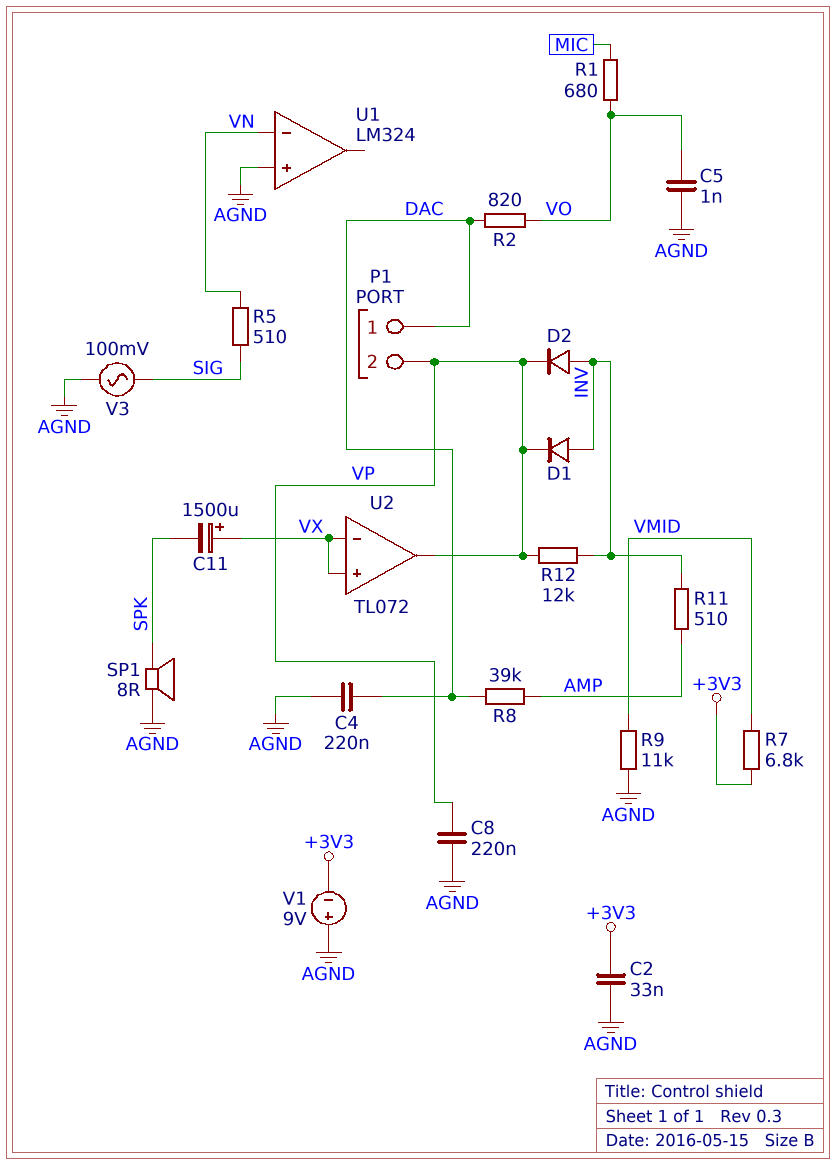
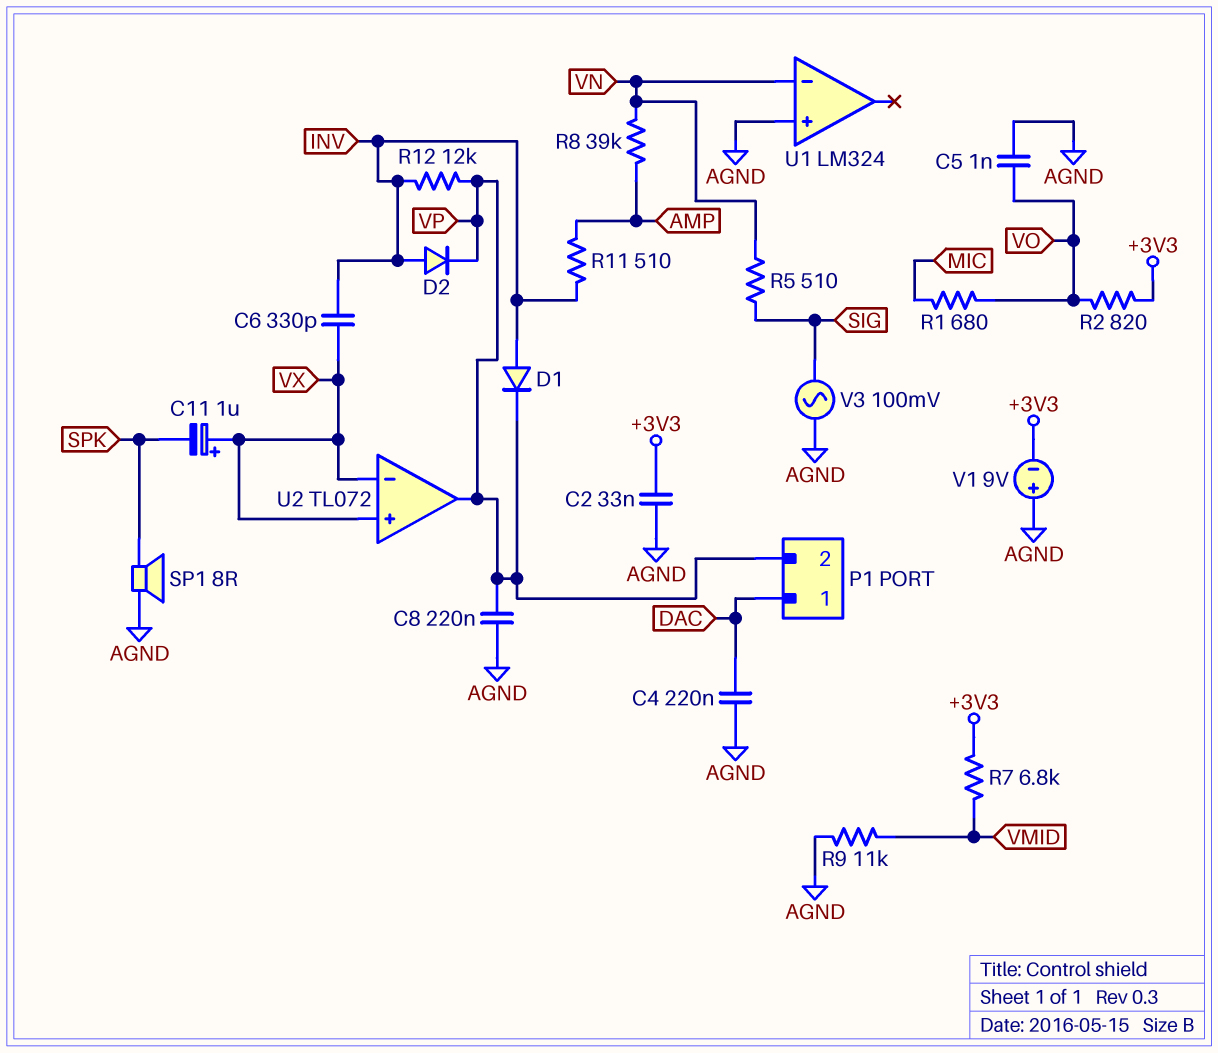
C6: none -> 330pF (INV, VX)
C11: 1500uF (plus VX, minus SPK) -> 1uF (plus VX, minus SPK)
R2: 820 (DAC, VO) -> 820 (+3V3, VO)
R8: 39k (AMP, DAC) -> 39k (AMP, VN)

